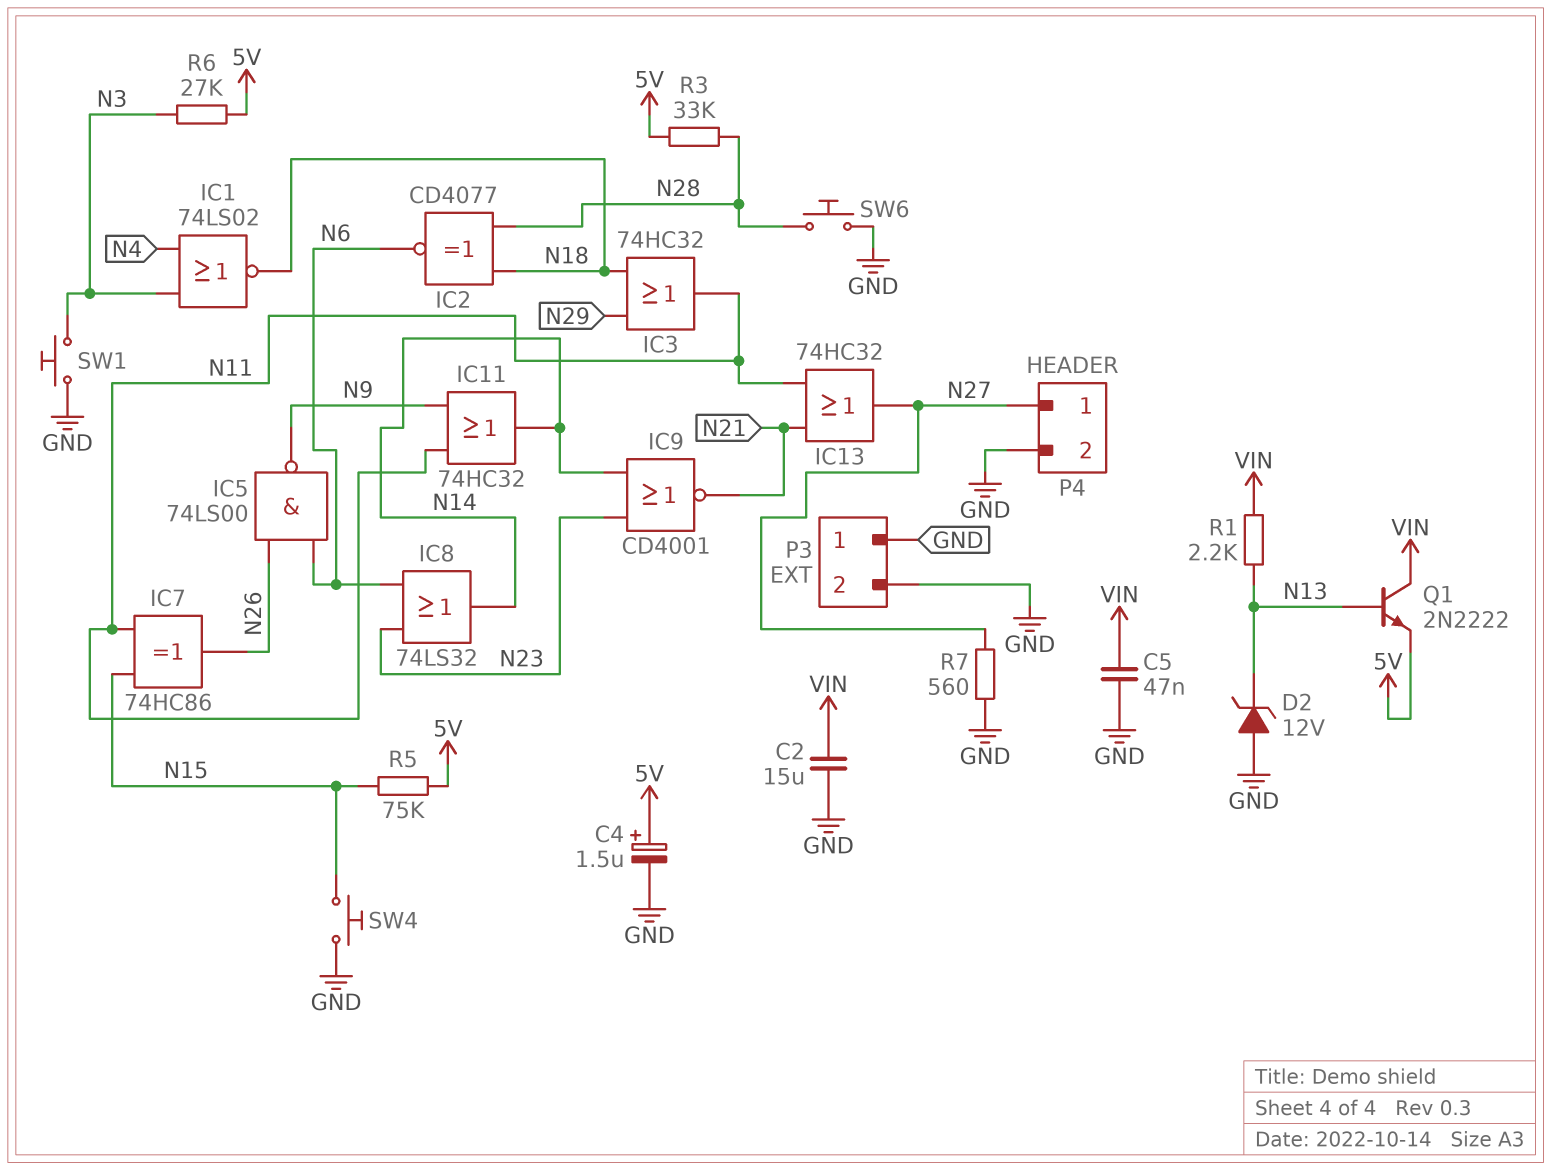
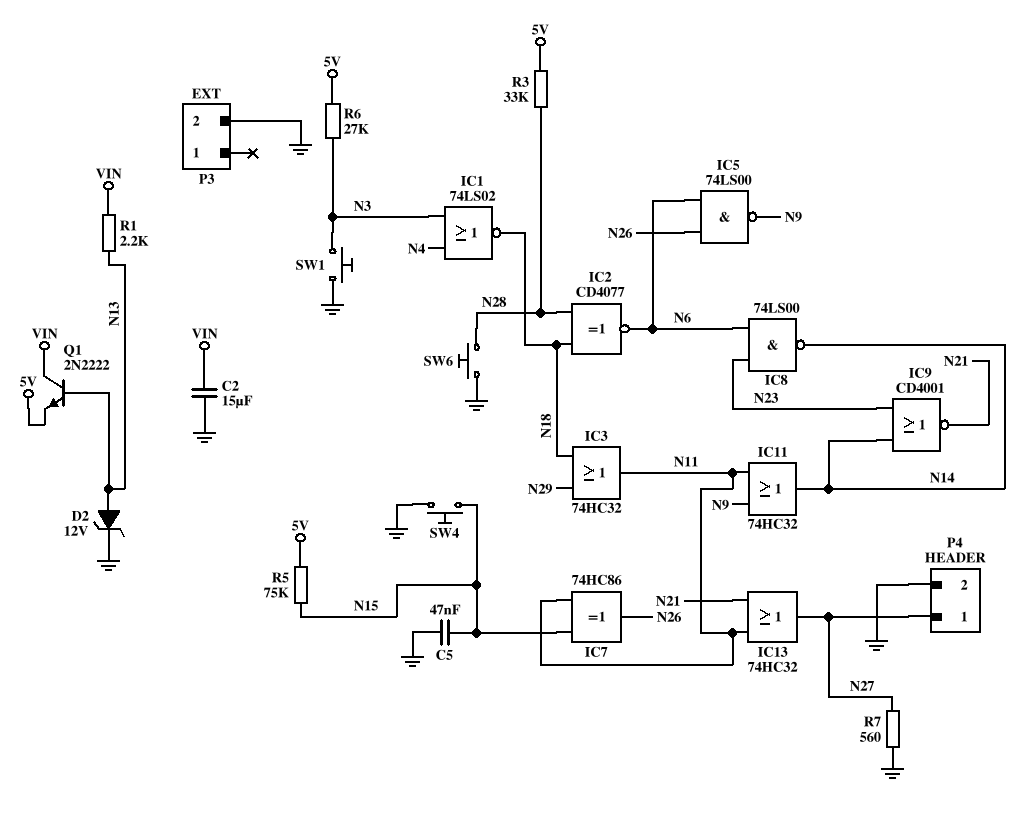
C4: 1.5uF (plus 5V, minus GND) -> none
C5: 47nF (GND, VIN) -> 47nF (GND, N15)
D2: zener 12V (A GND, K N13) -> zener 12V (A N13, K GND)
IC8: OR 74LS32 (in N6, in N23, out N14) -> NAND 74LS00 (in N6, in N23, out N14)
P3 pin 1: GND -> none

